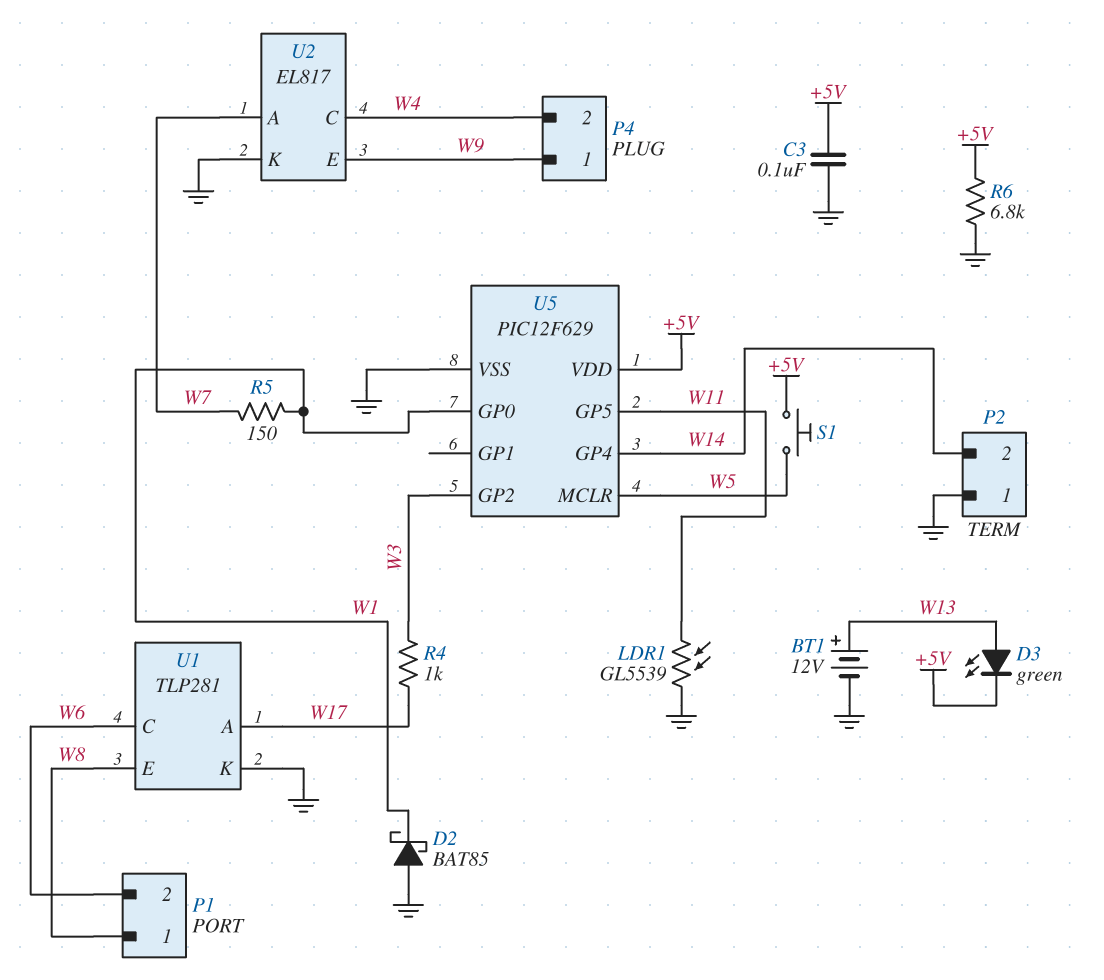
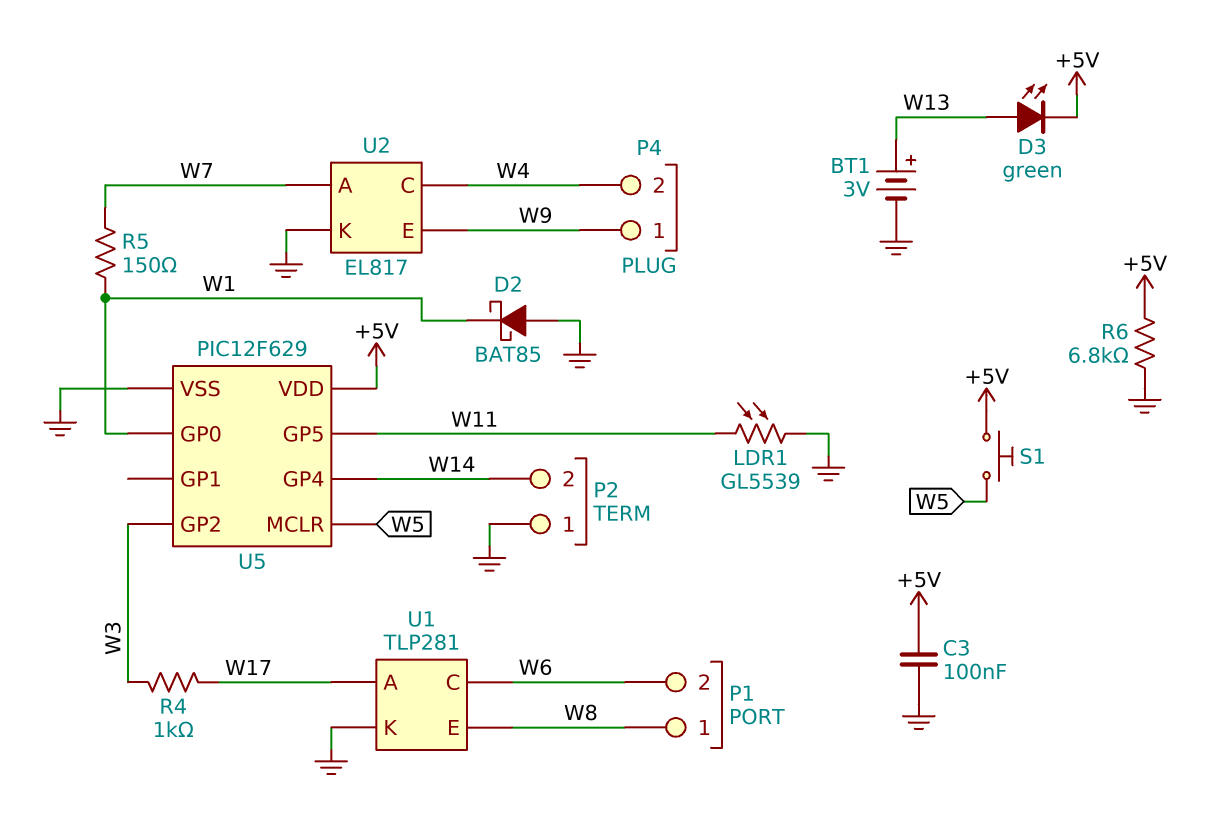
BT1: 12V (plus W13, minus GND) -> 3V (plus W13, minus GND)

